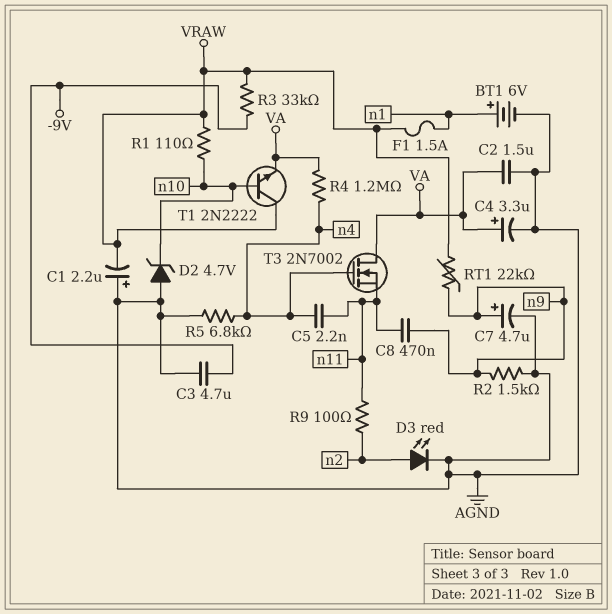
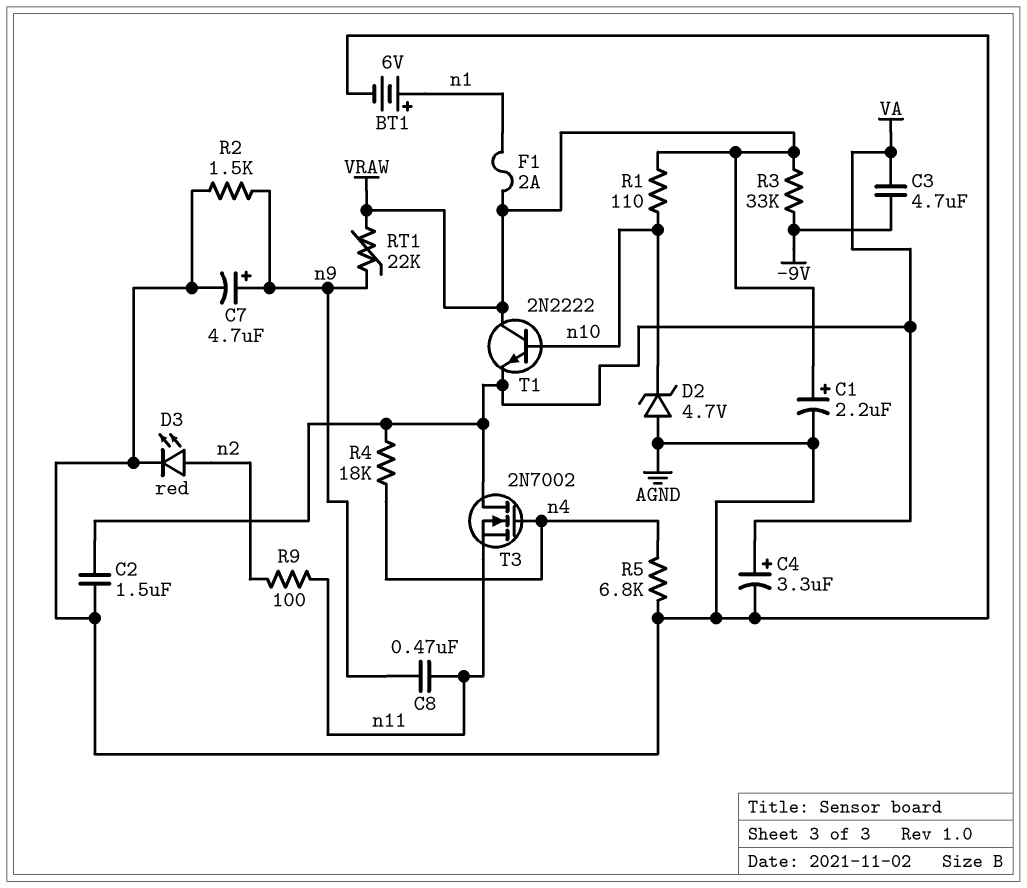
C1: 2.2uF (plus AGND, minus VRAW) -> 2.2uF (plus VRAW, minus AGND)
C3: 4.7uF (-9V, AGND) -> 4.7uF (-9V, VA)
C5: 2.2nF (n4, n11) -> none
F1: 1.5A (VRAW, n1) -> 2A (VRAW, n1)
R4: 1.2M (VA, n4) -> 18k (VA, n4)

